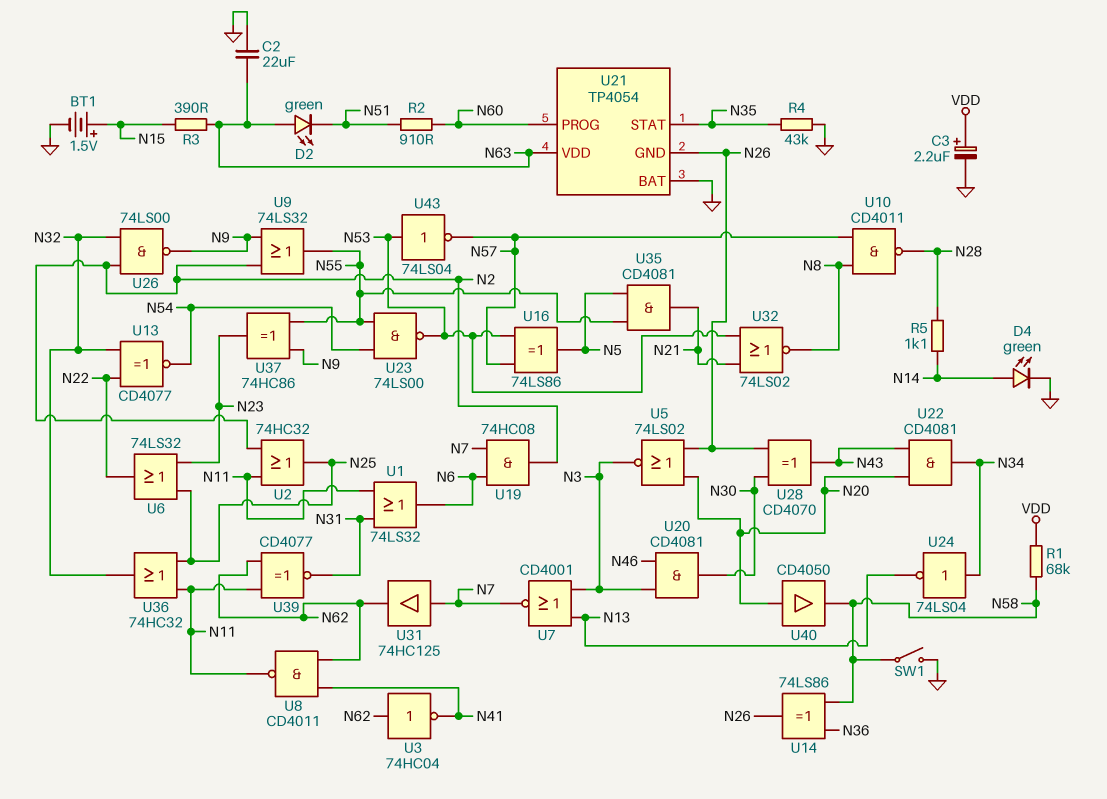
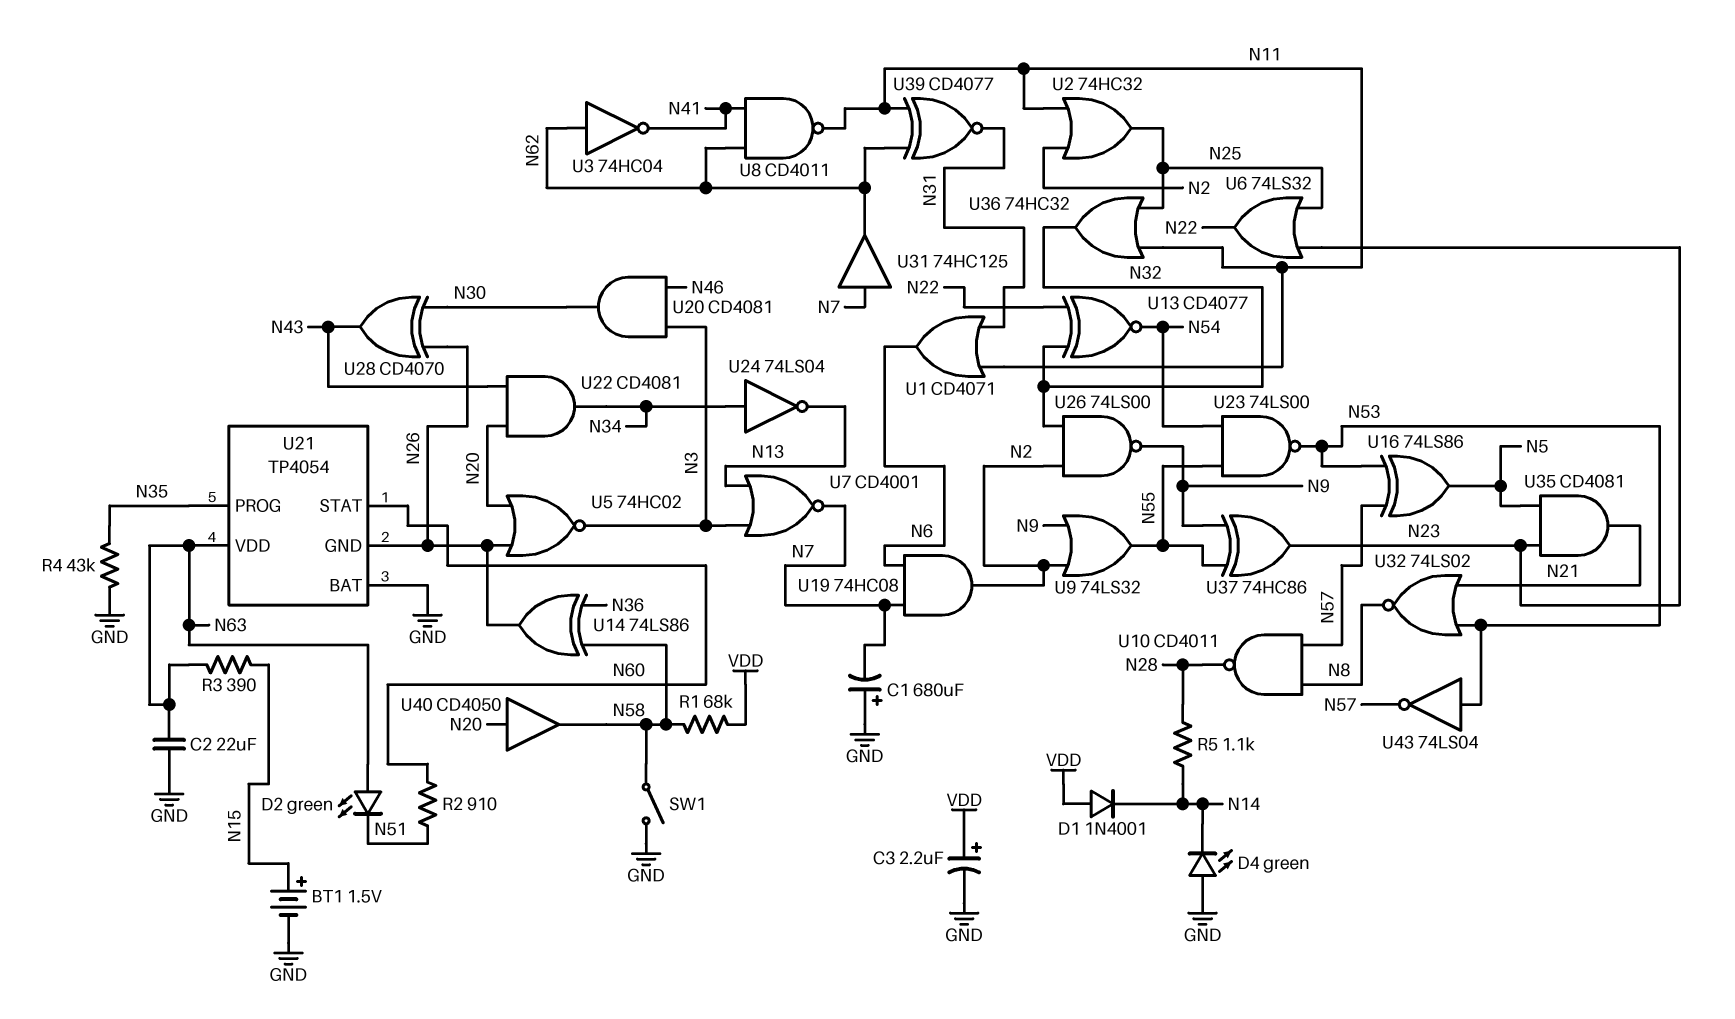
C1: none -> 680uF (plus GND, minus N7)
D1: none -> diode 1N4001 (A VDD, K N14)
D4: LED green (A N14, K GND) -> LED green (A GND, K N14)
U1: OR 74LS32 (in N11, in N31, out N6) -> OR CD4071 (in N11, in N31, out N6)
U5: NOR 74LS02 (in N20, in N26, out N3) -> NOR 74HC02 (in N20, in N26, out N3)
U21 pin PROG: N60 -> N35
U21 pin STAT: N35 -> N60
U35: AND CD4081 (in N5, in N55, out N21) -> AND CD4081 (in N5, in N23, out N21)

